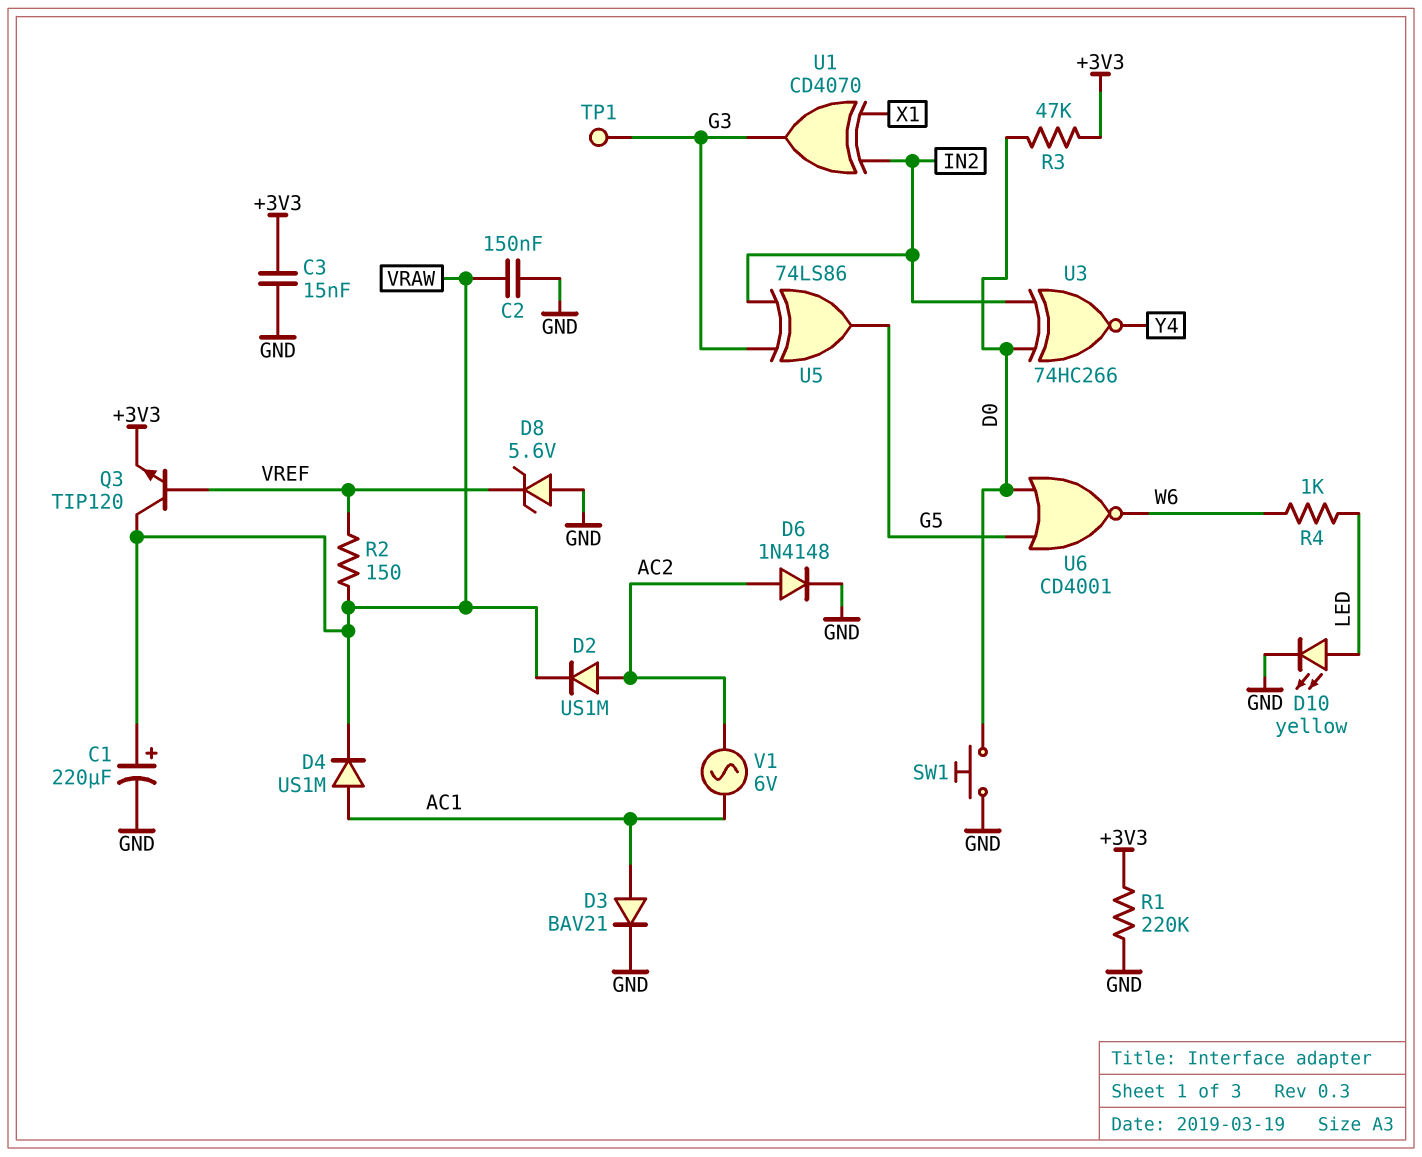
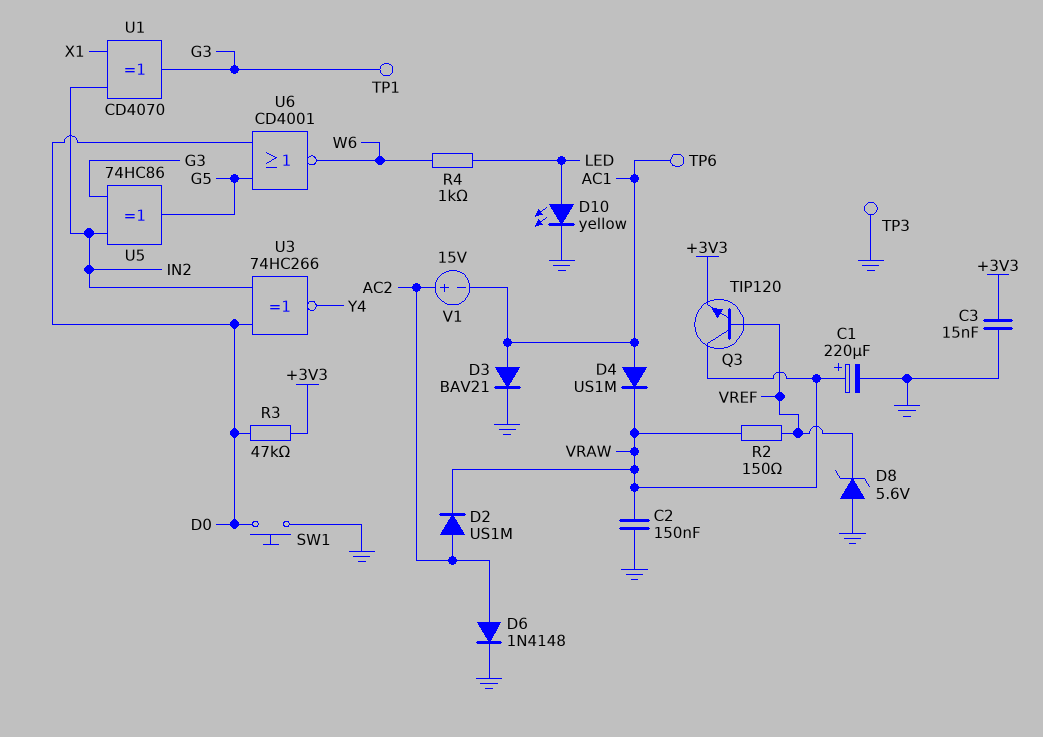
R1: 220k (+3V3, GND) -> none
TP3: none -> test point (GND)
TP6: none -> test point (AC1)
U5: XOR 74LS86 (in G3, in IN2, out G5) -> XOR 74HC86 (in G3, in IN2, out G5)
V1: AC 6V (AC1, AC2) -> 15V (plus AC2, minus AC1)

